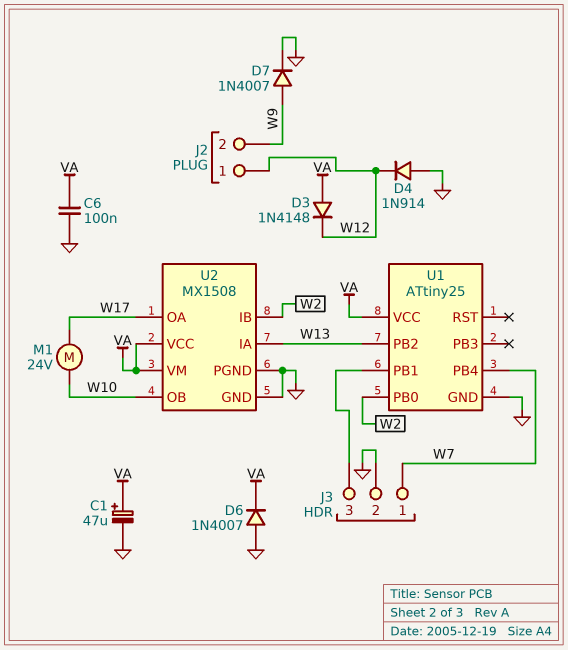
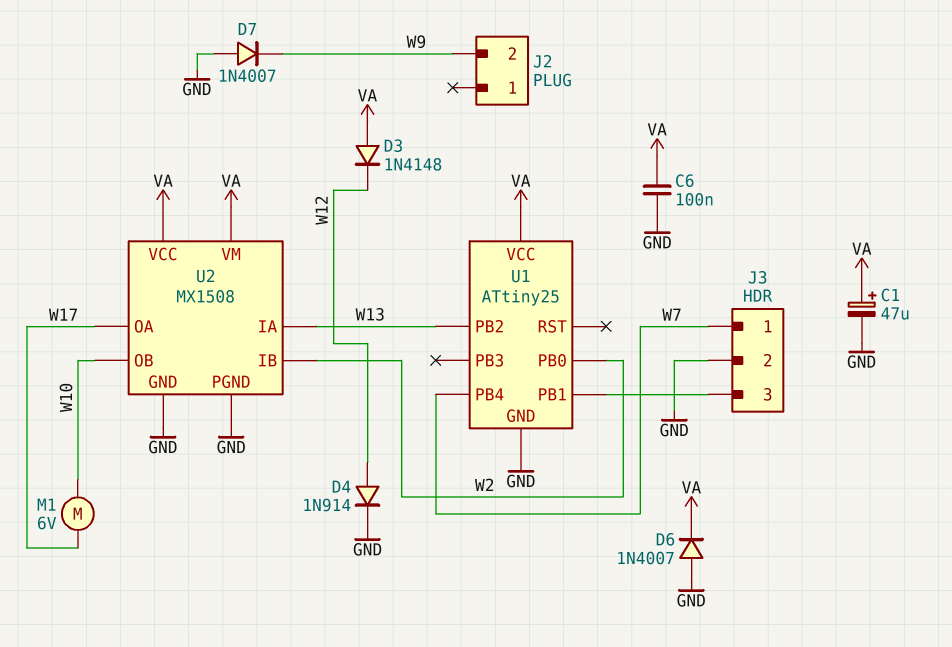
D4: diode 1N914 (A GND, K W12) -> diode 1N914 (A W12, K GND)
D7: diode 1N4007 (A W9, K GND) -> diode 1N4007 (A GND, K W9)
J2 pin 1: W12 -> none
M1: motor 24V (W10, W17) -> motor 6V (W10, W17)

